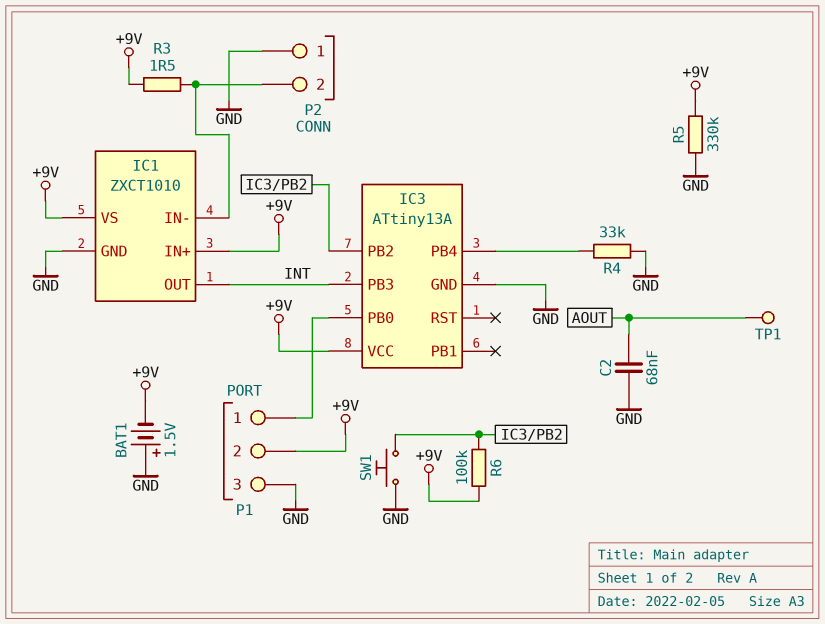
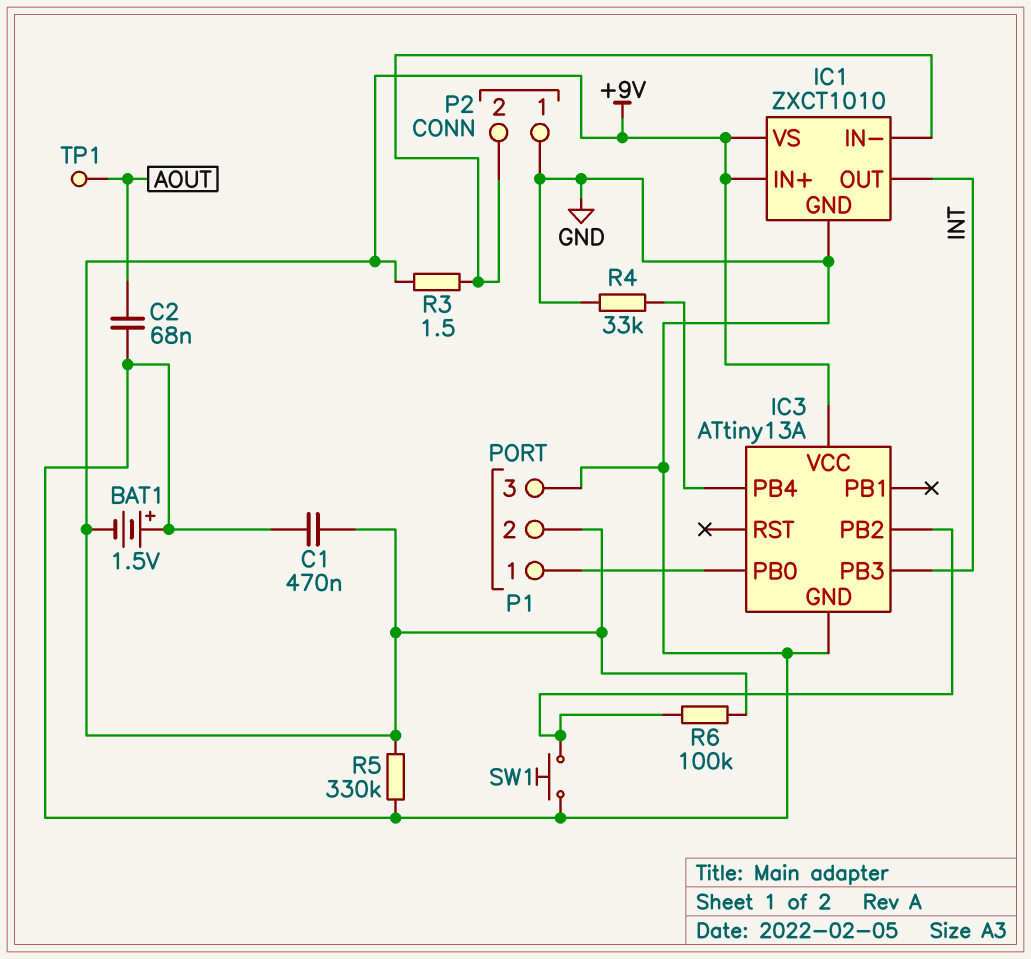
C1: none -> 470nF (+9V, GND)

